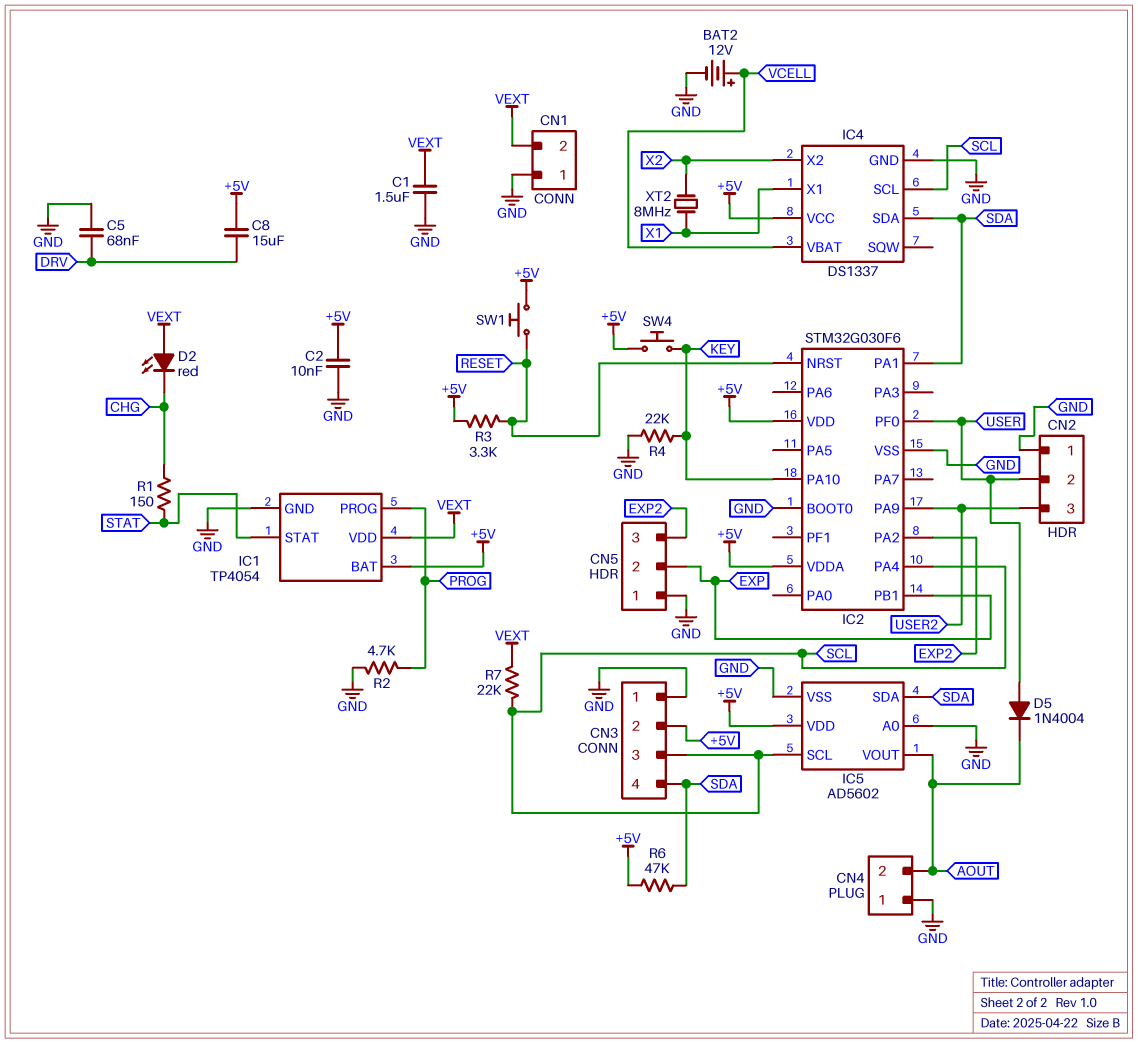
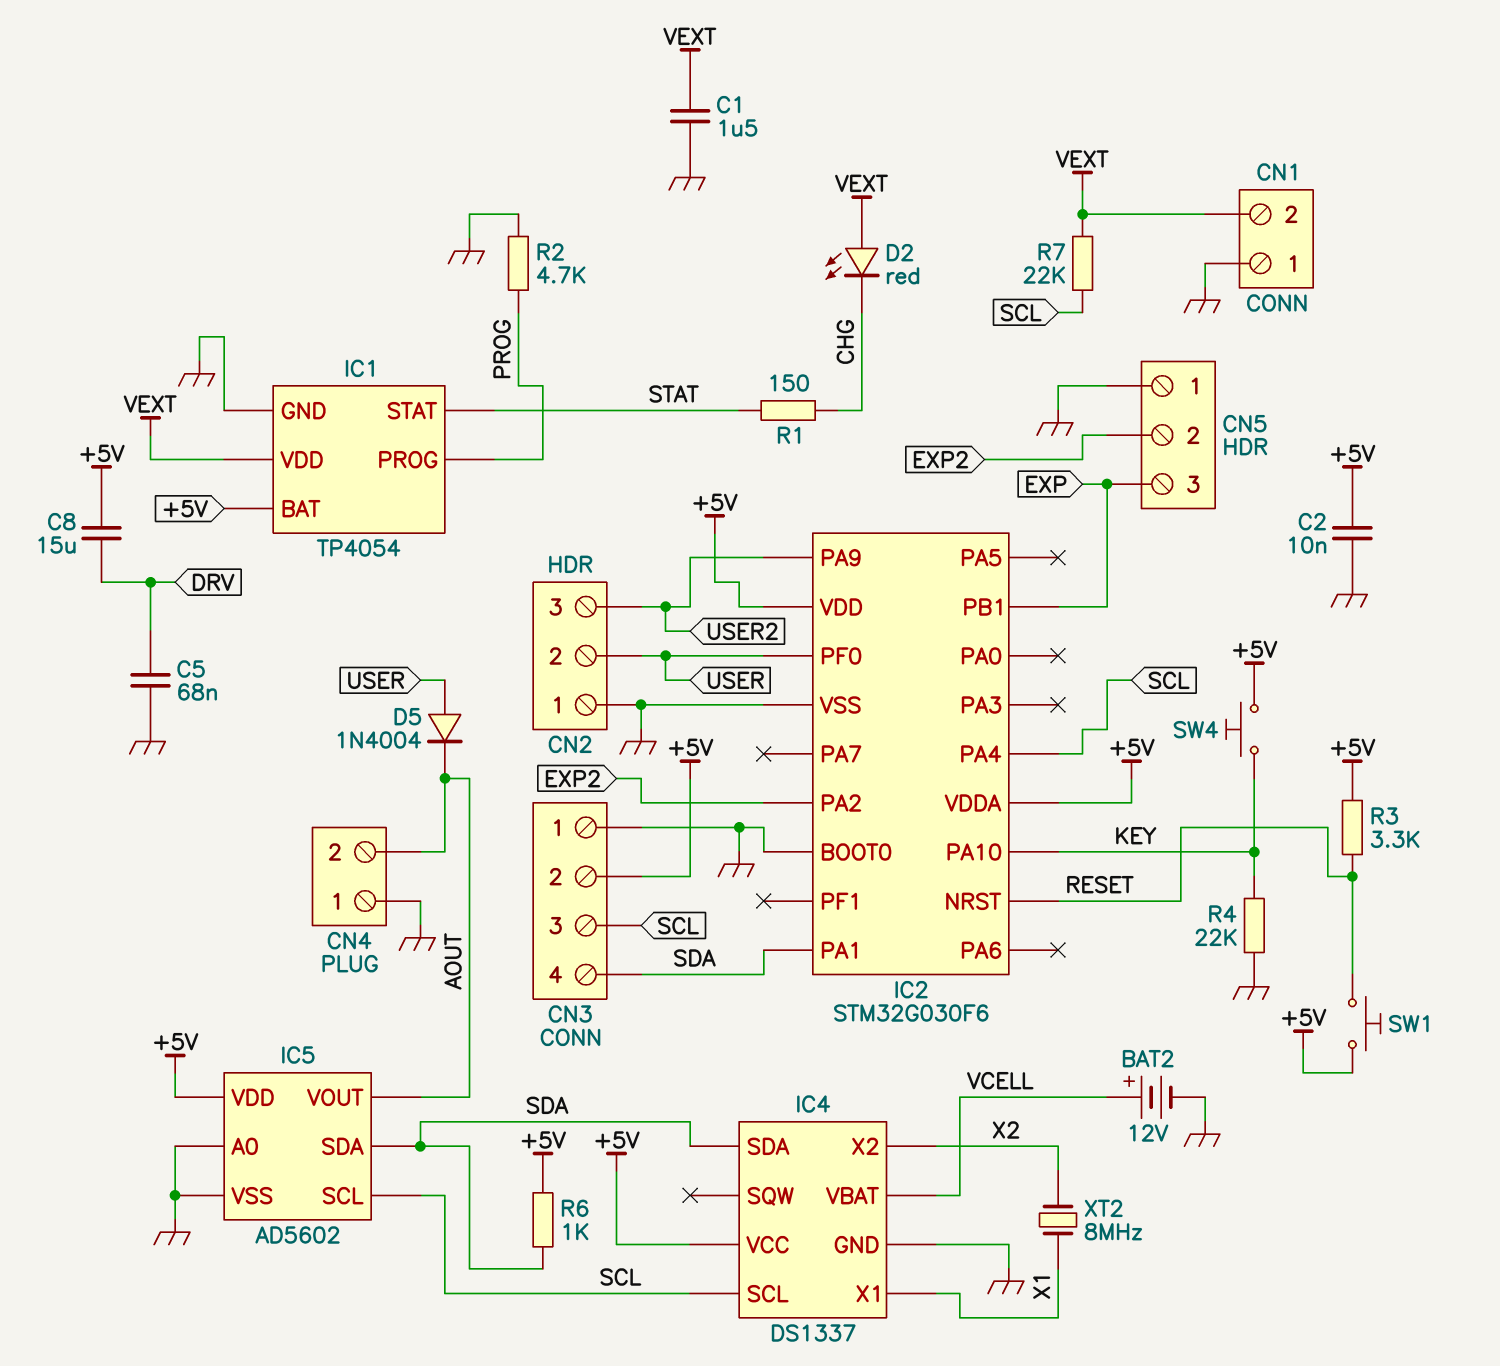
CN5 pin 2: EXP -> EXP2
CN5 pin 3: EXP2 -> EXP
R6: 47k (+5V, SDA) -> 1k (+5V, SDA)

